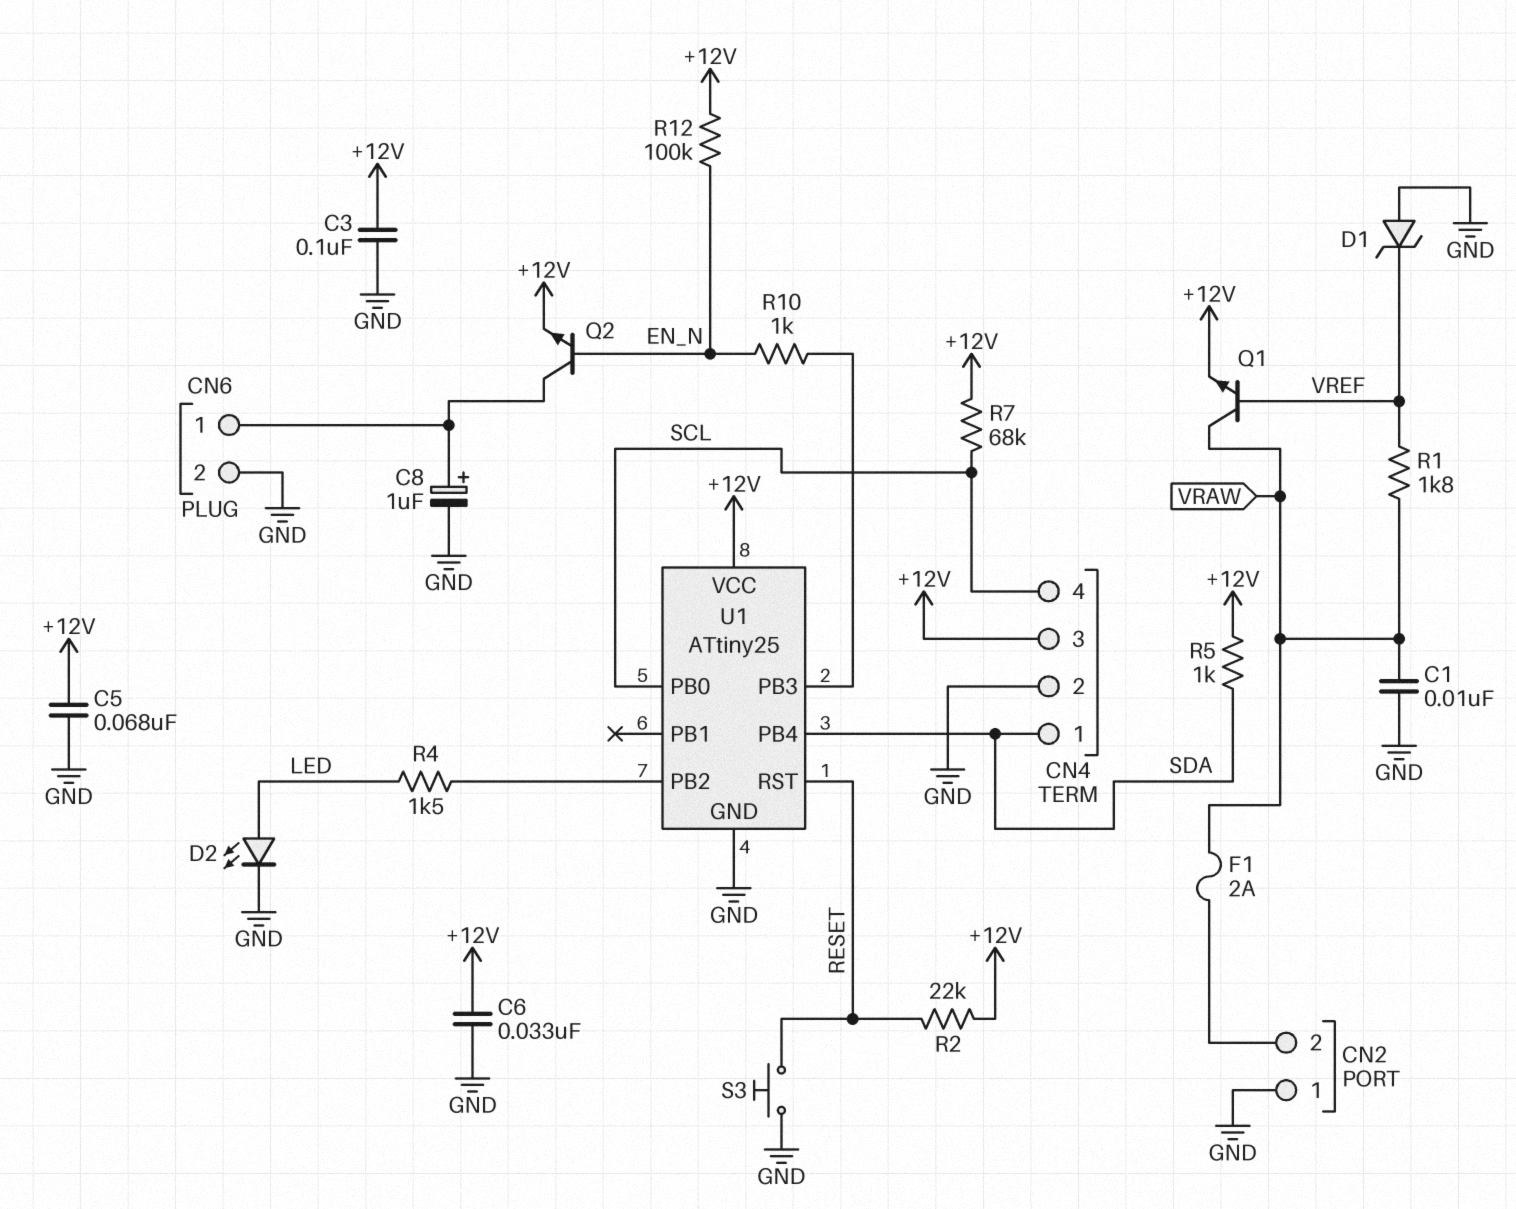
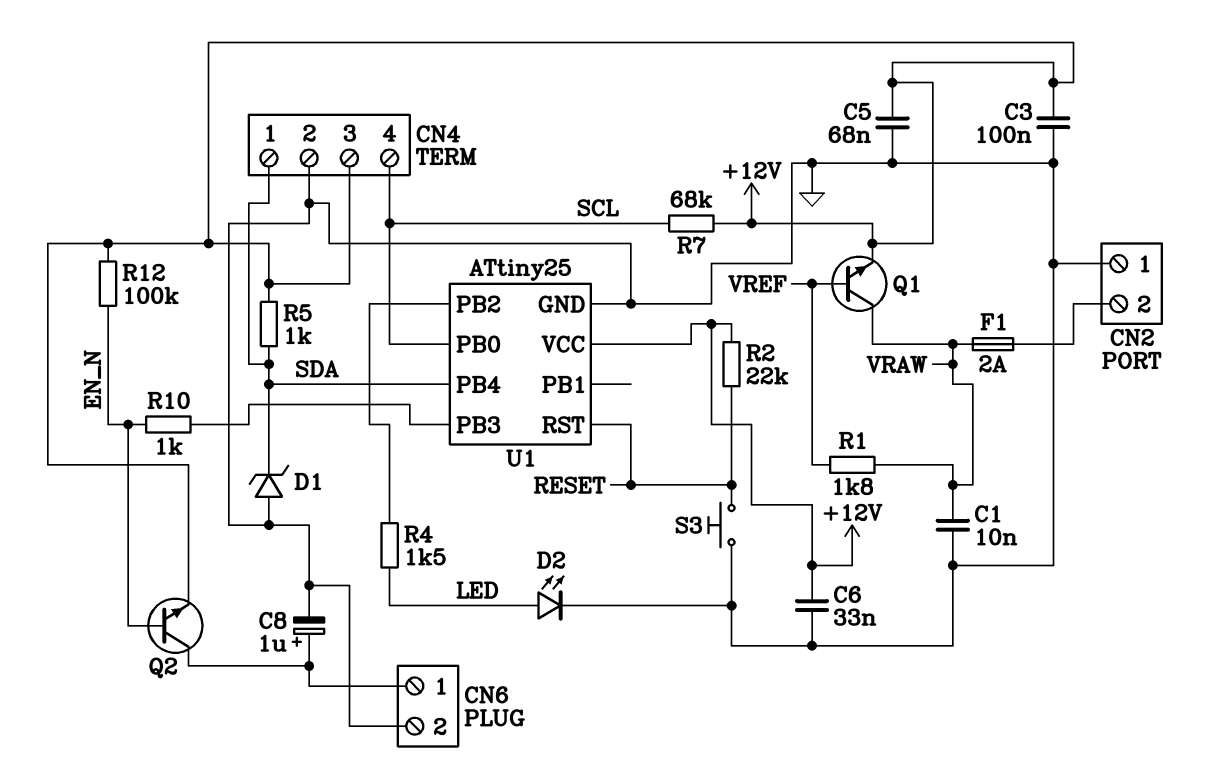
D1: zener (A GND, K VREF) -> zener (A GND, K SDA)

